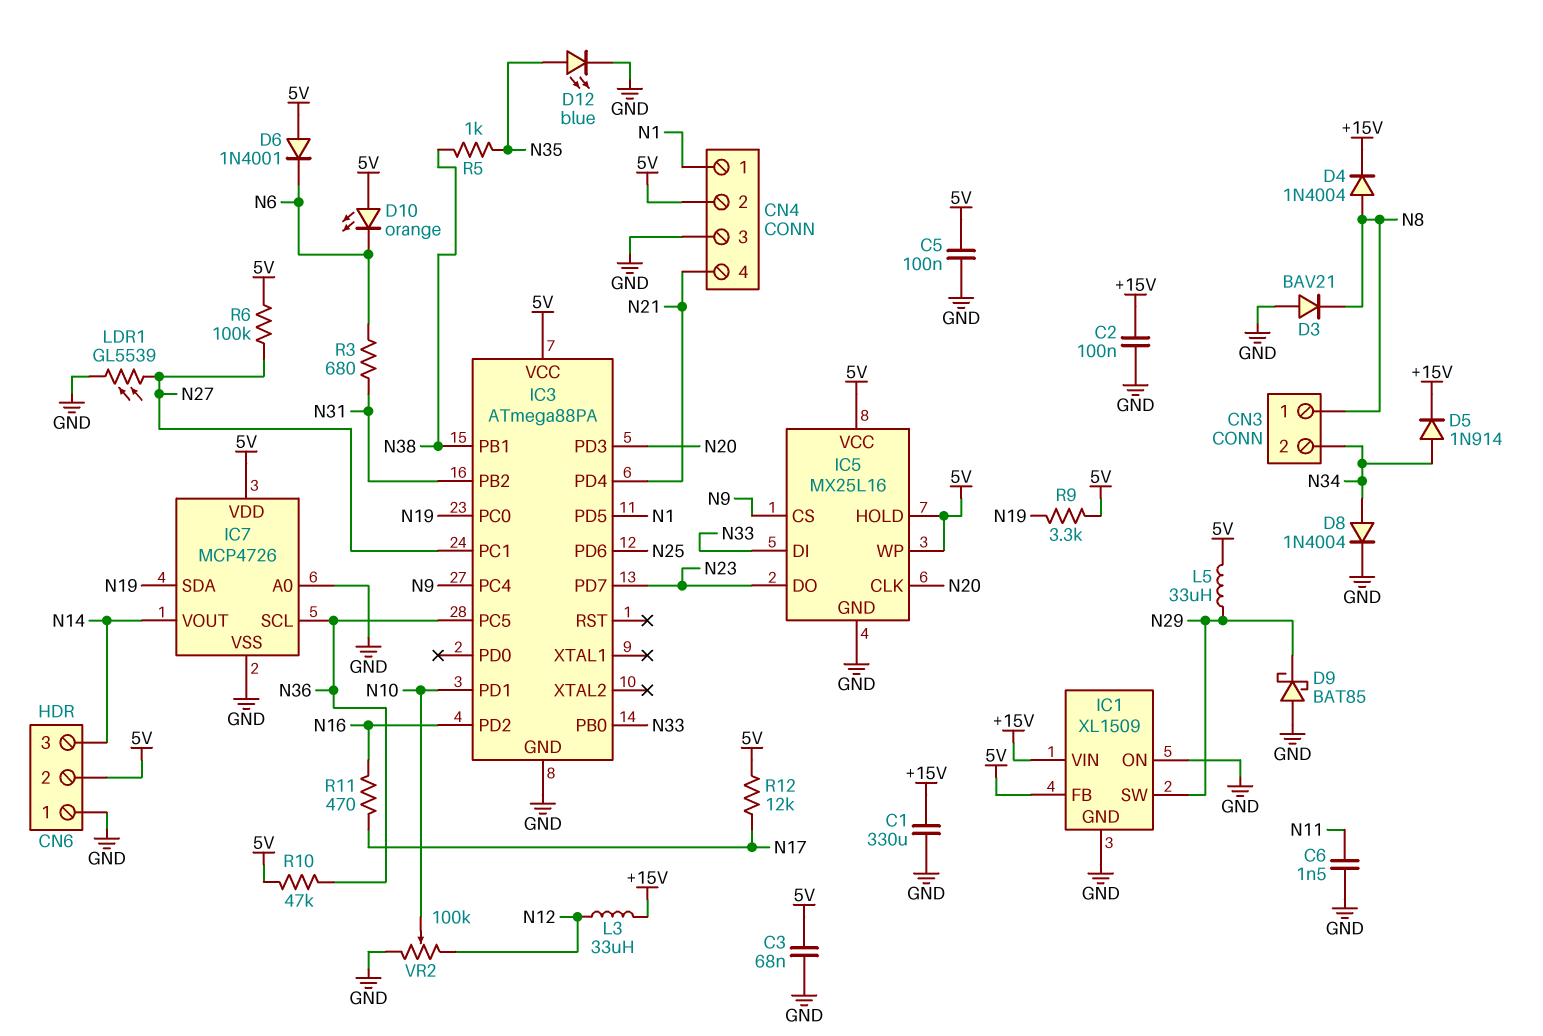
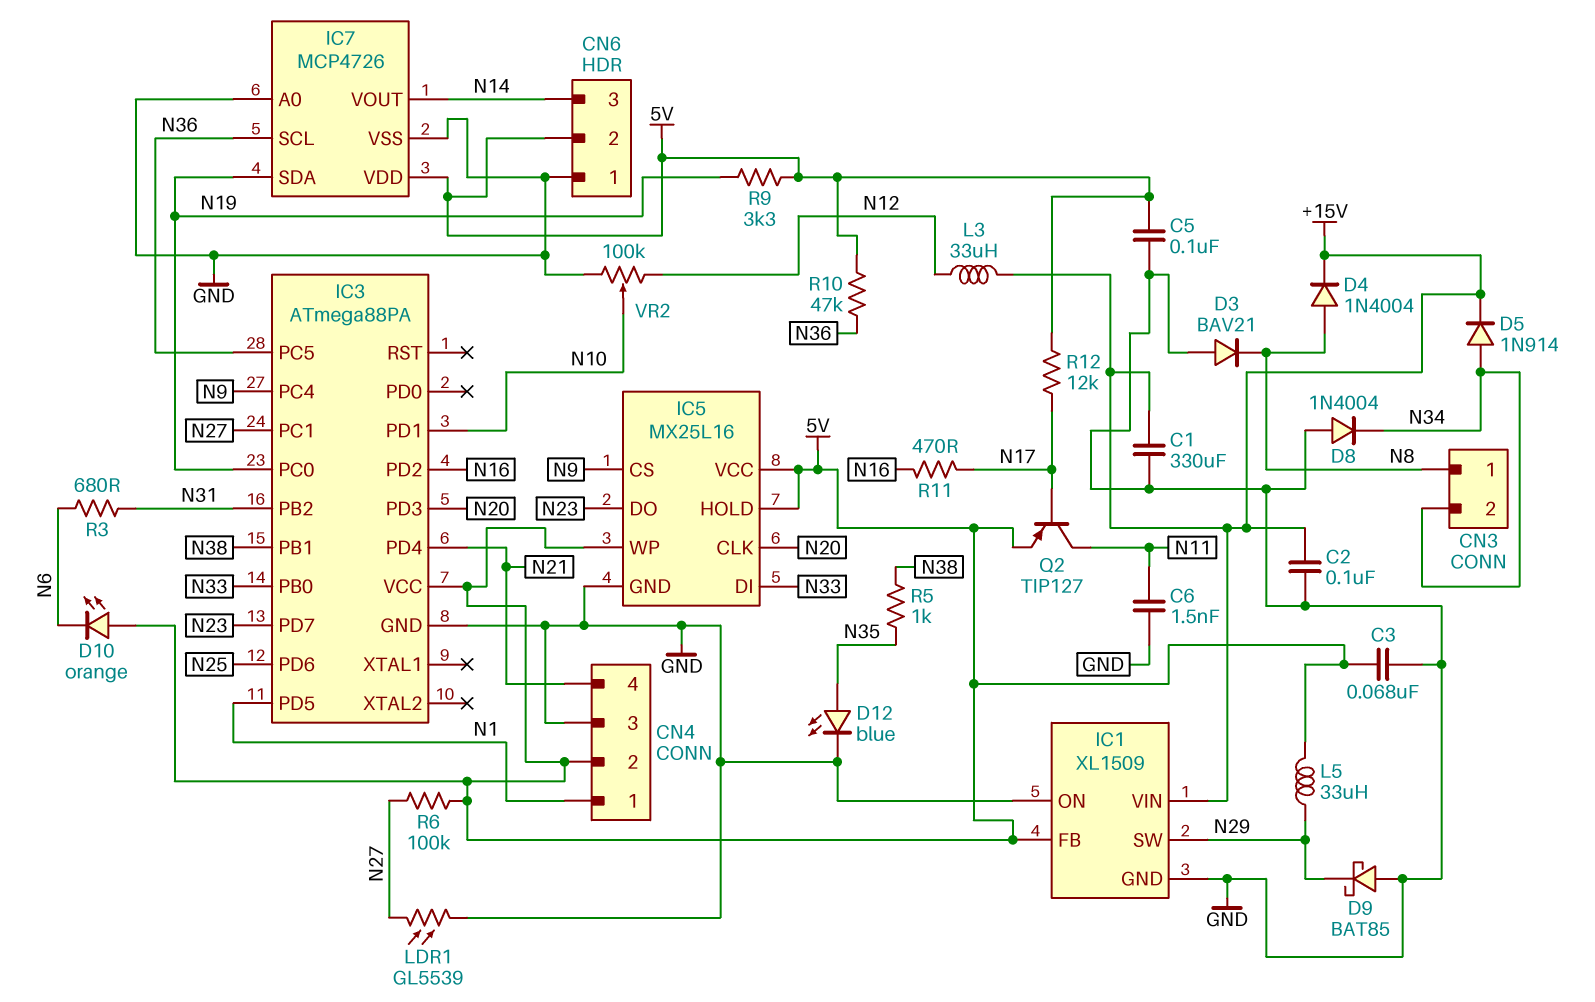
D6: diode 1N4001 (A 5V, K N6) -> none
D8: diode 1N4004 (A N34, K GND) -> diode 1N4004 (A GND, K N34)
Q2: none -> PNP TIP127 (B N17, C N11, E 5V)

